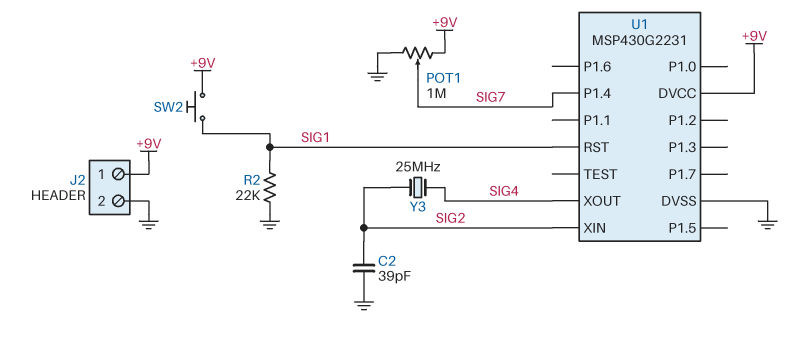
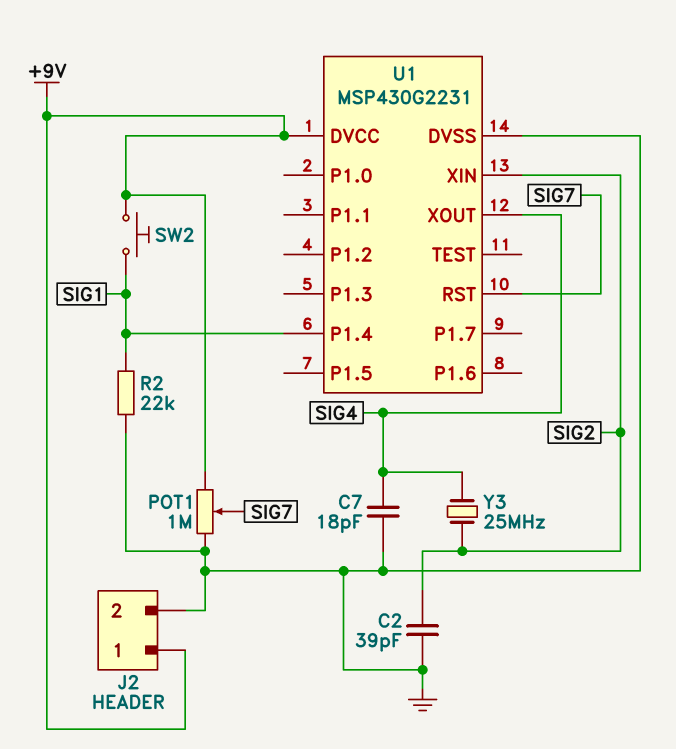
C7: none -> 18pF (GND, SIG4)
U1 pin P1.4: SIG7 -> SIG1
U1 pin RST: SIG1 -> SIG7

